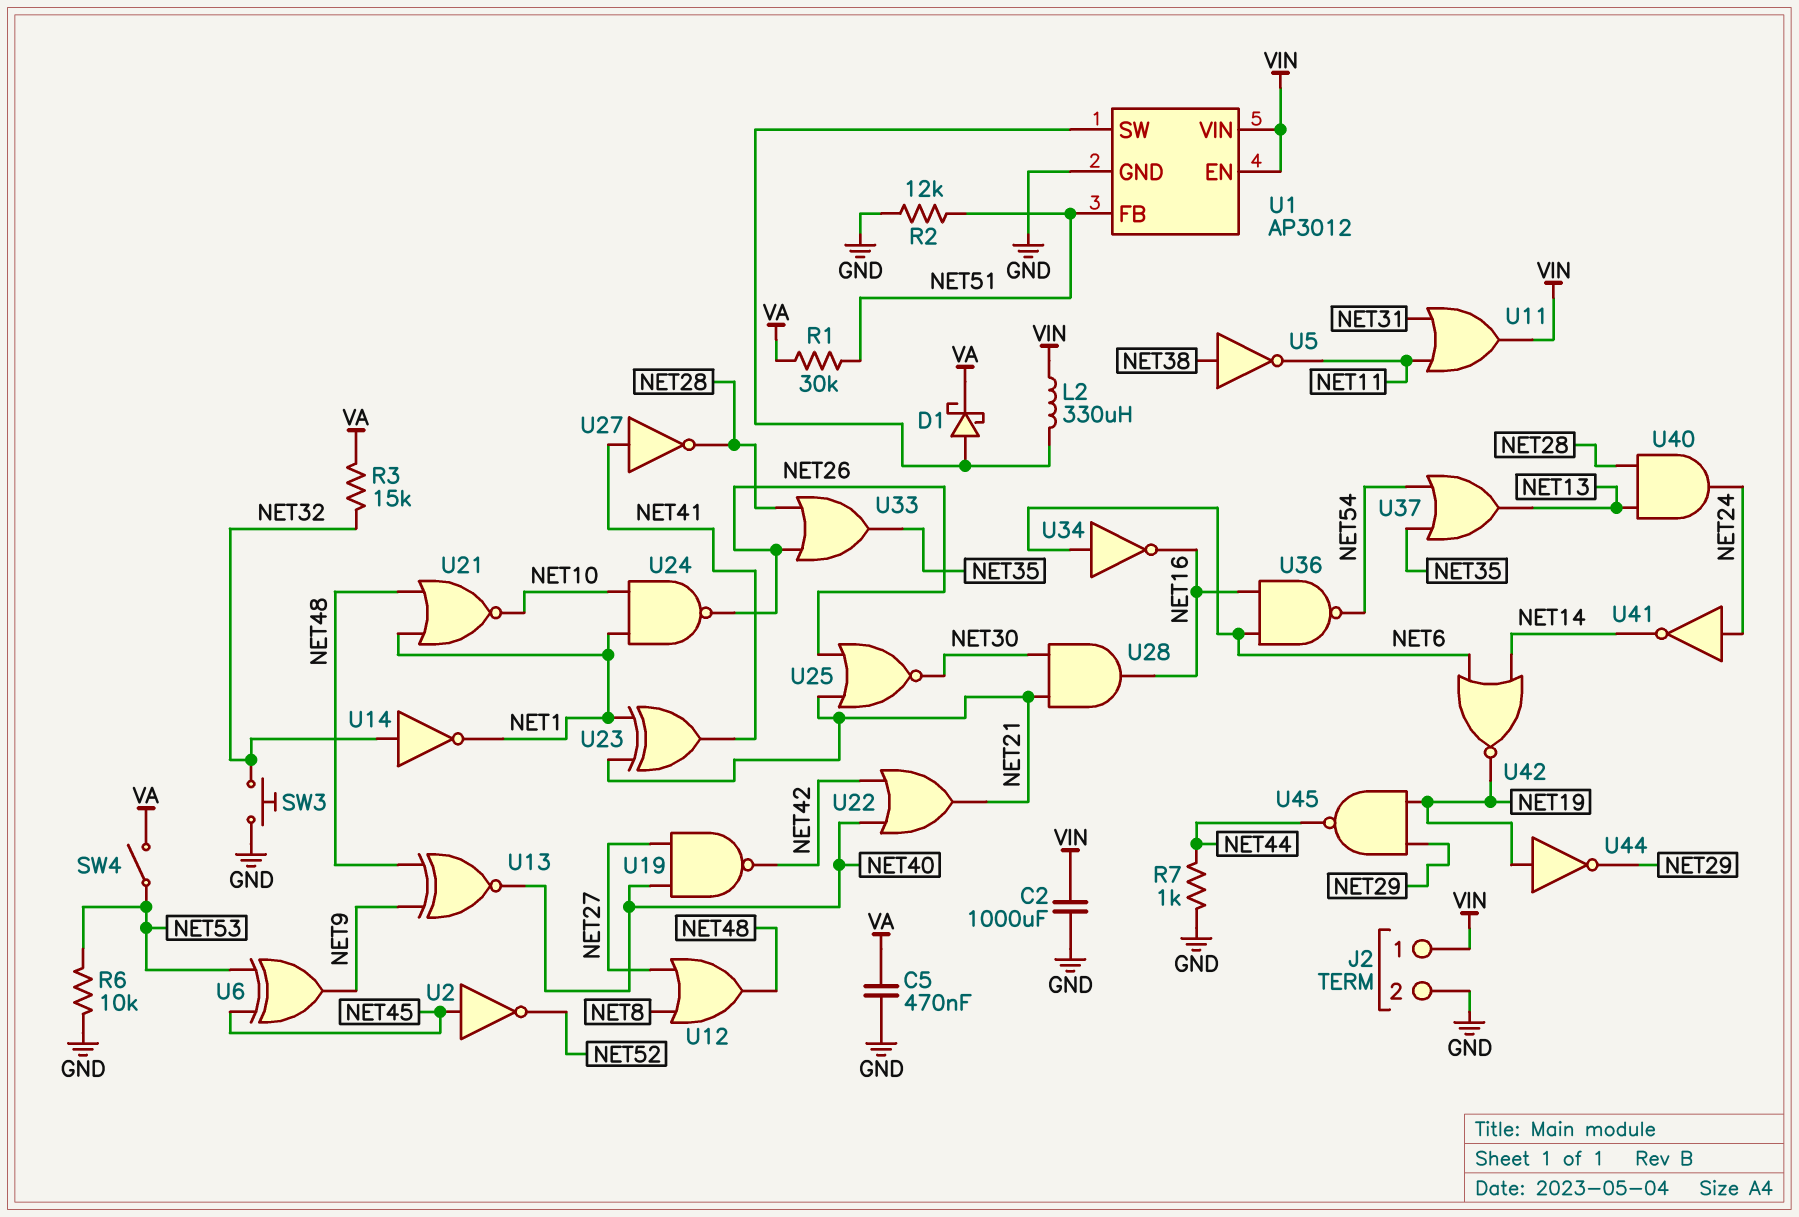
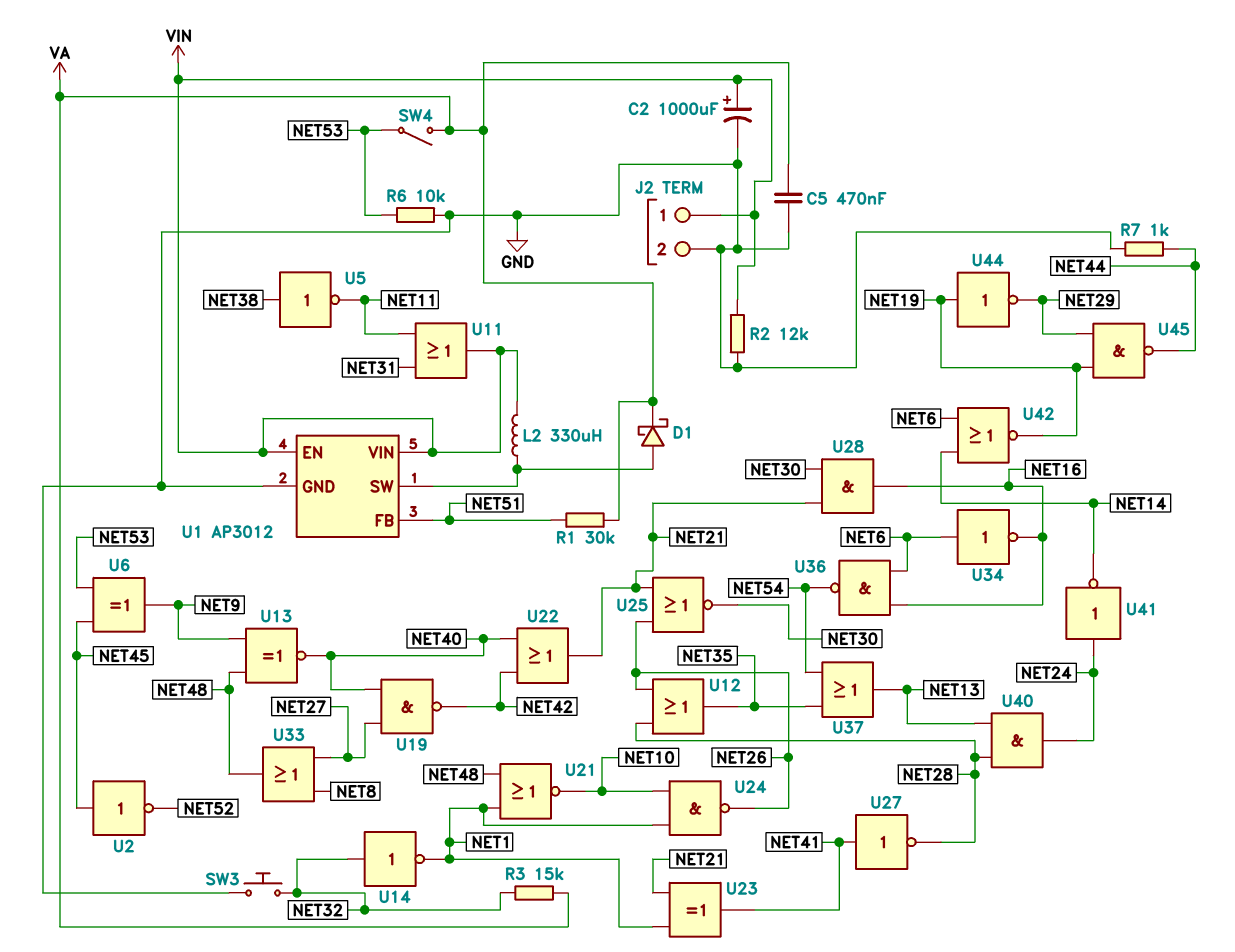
C2: 1000uF (GND, VIN) -> 1000uF (plus VIN, minus GND)
R2: 12k (GND, NET51) -> 12k (GND, VIN)
U12: OR (in NET8, in NET27, out NET48) -> OR (in NET26, in NET28, out NET35)
U33: OR (in NET26, in NET28, out NET35) -> OR (in NET8, in NET27, out NET48)

